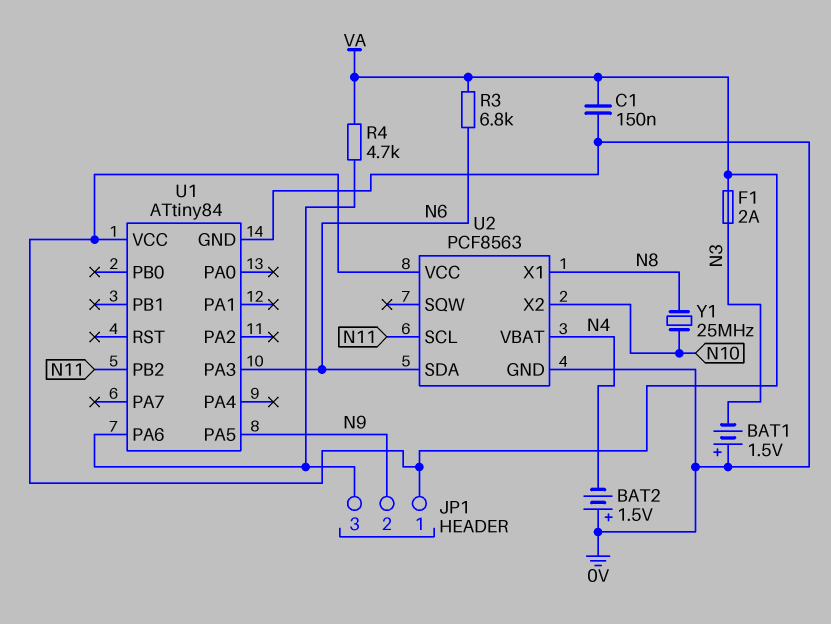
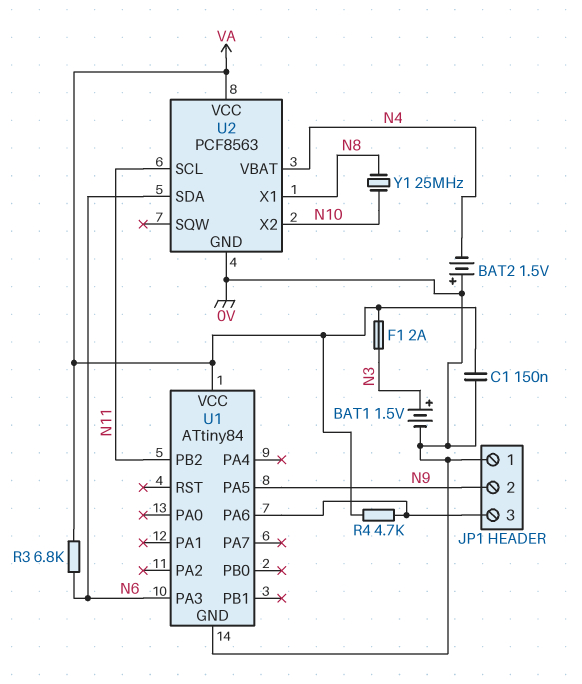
BAT1: 1.5V (plus 0V, minus N3) -> 1.5V (plus N3, minus 0V)
JP1 pin 1: VA -> 0V

